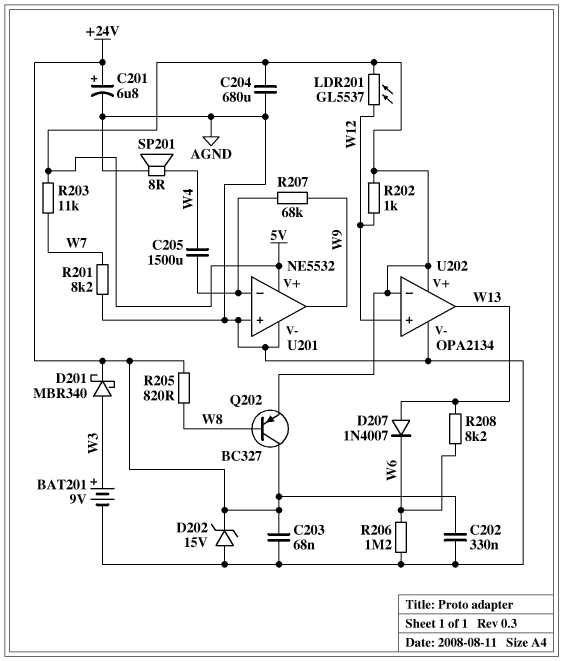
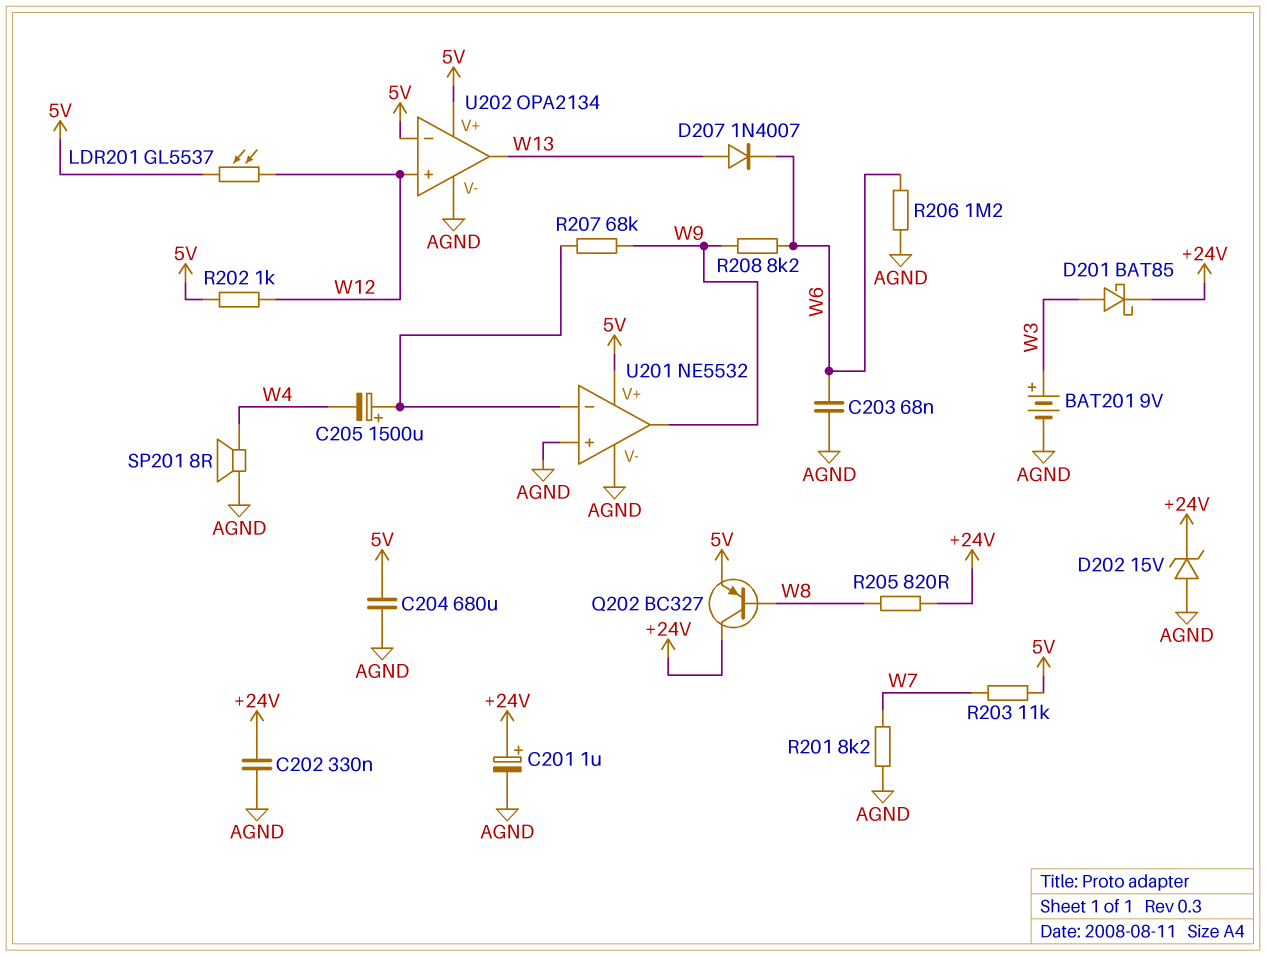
C201: 6.8uF (plus +24V, minus AGND) -> 1uF (plus +24V, minus AGND)
C203: 68nF (+24V, AGND) -> 68nF (AGND, W6)
C205: 1500uF (U201/in-, W4) -> 1500uF (plus U201/in-, minus W4)
D201: schottky MBR340 (A W3, K +24V) -> schottky BAT85 (A W3, K +24V)
R208: 8.2k (W6, W13) -> 8.2k (W6, W9)

